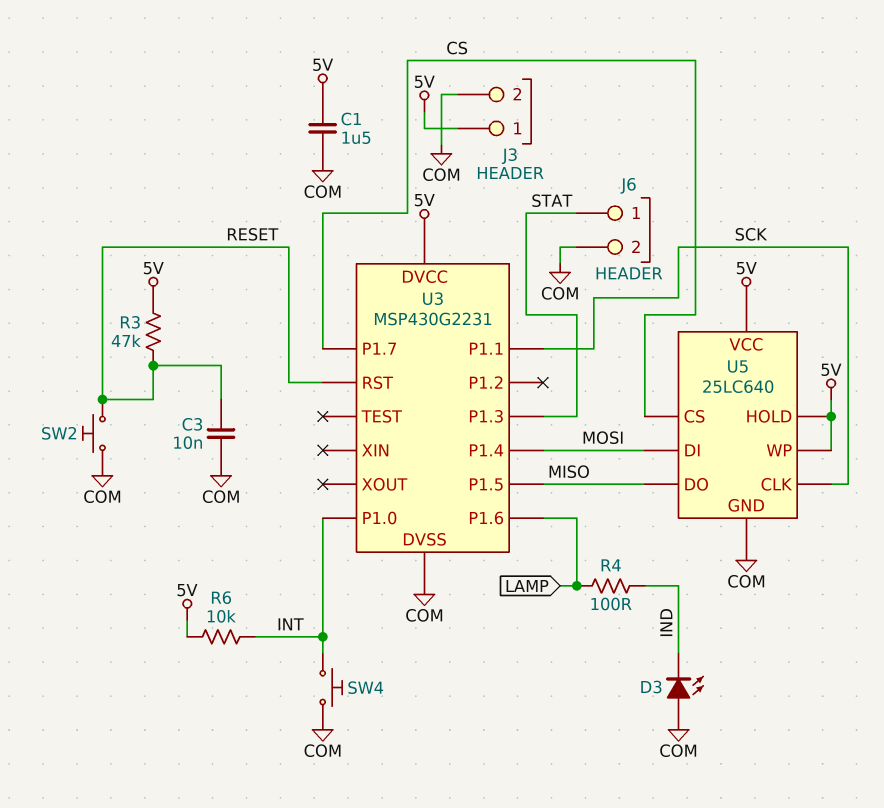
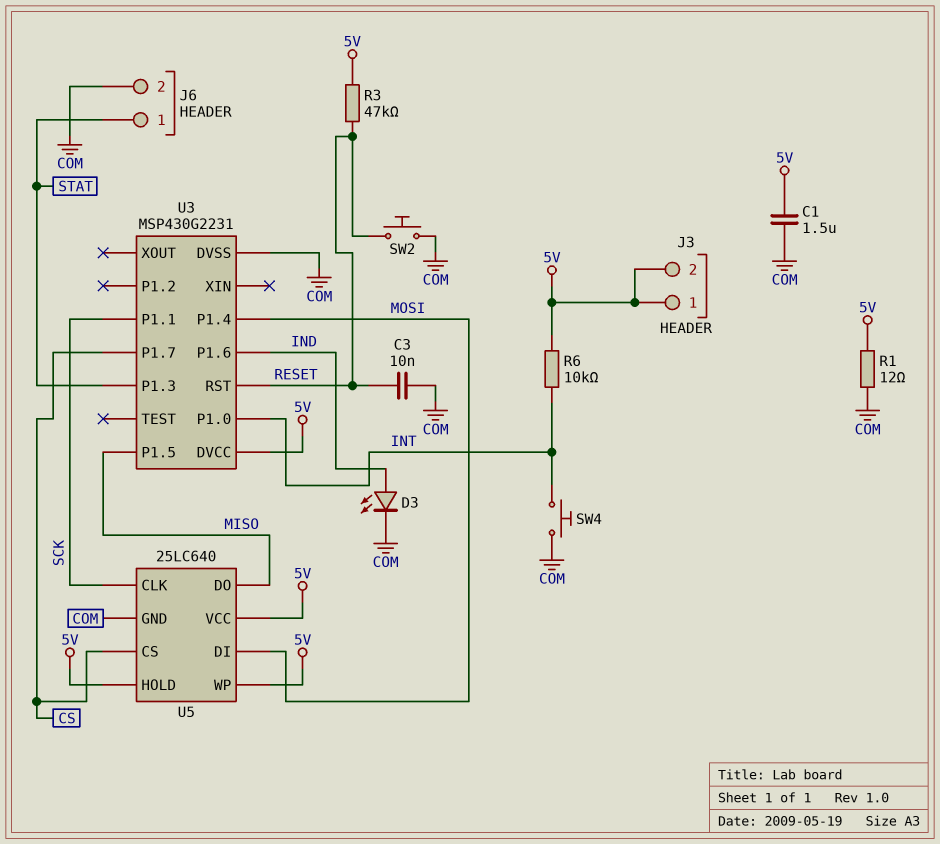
D3: LED (A COM, K IND) -> LED (A IND, K COM)
J3 pin 2: COM -> 5V
R1: none -> 12 (5V, COM)
R4: 100 (IND, LAMP) -> none
U3 pin P1.6: LAMP -> IND

